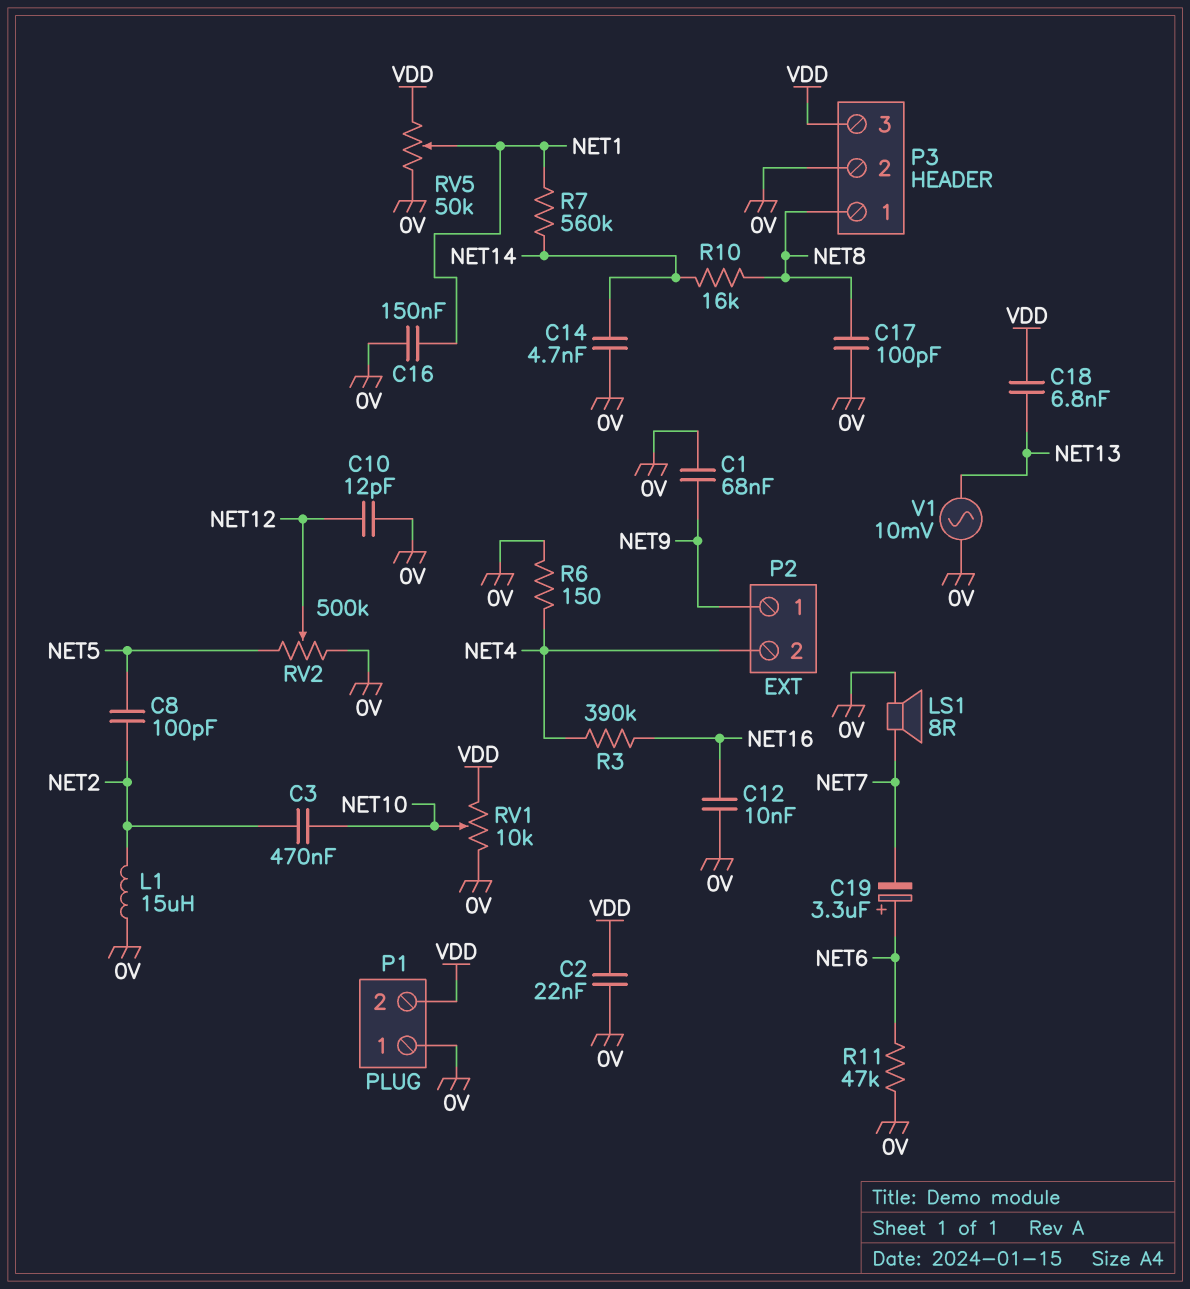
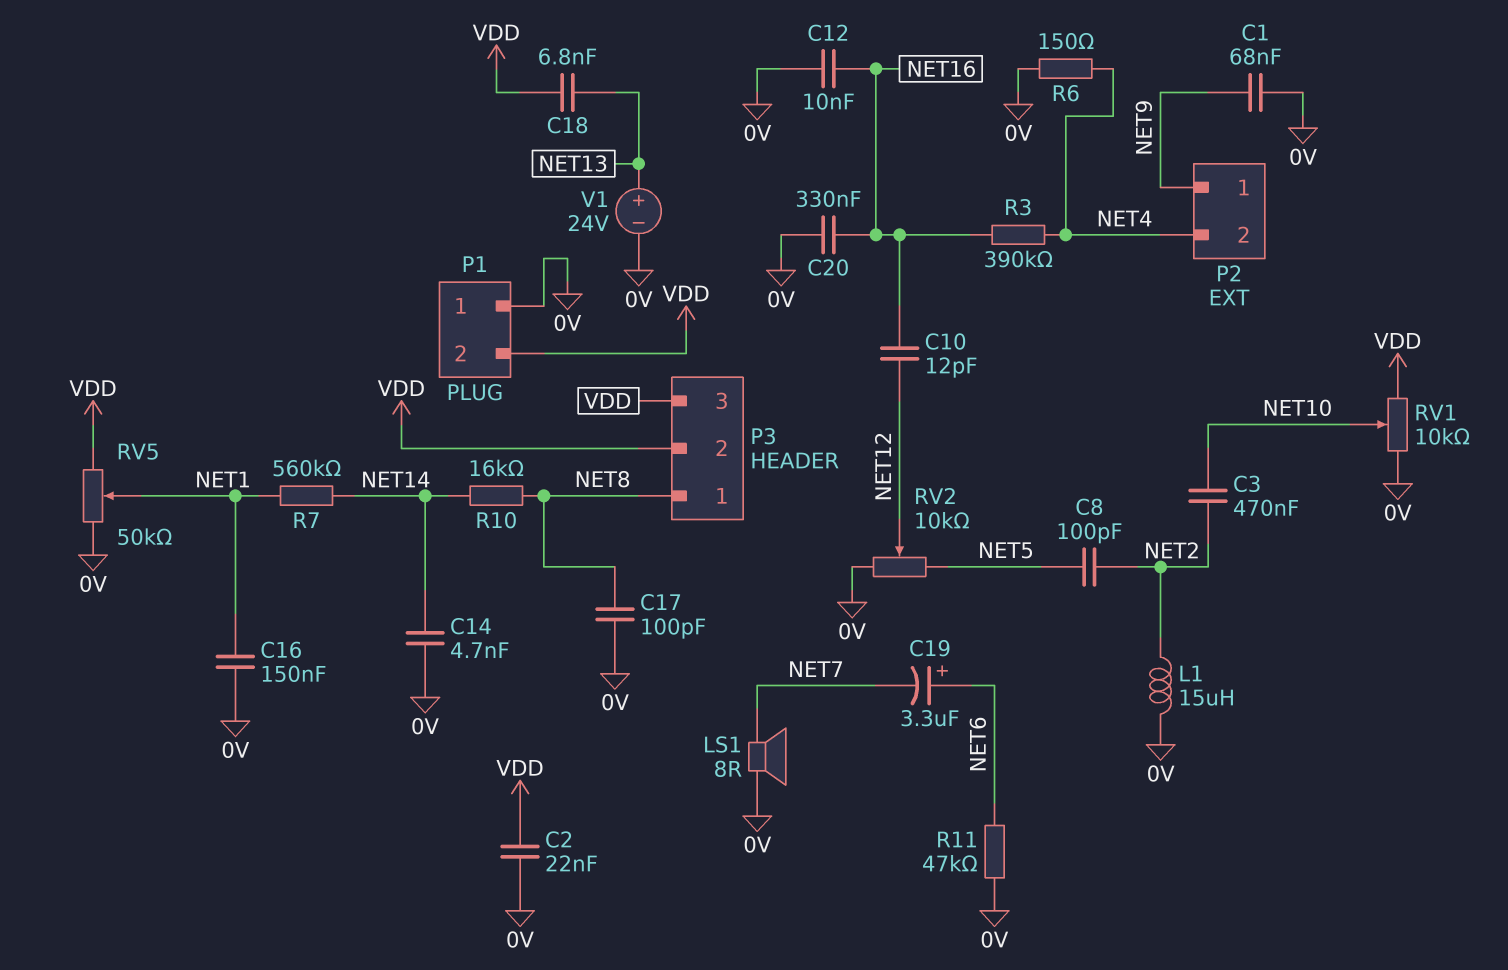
C10: 12pF (0V, NET12) -> 12pF (NET12, NET16)
C20: none -> 330nF (0V, NET16)
P3 pin 2: 0V -> VDD
RV2: 500k (0V, NET5, wiper NET12) -> 10k (0V, NET5, wiper NET12)
V1: AC 10mV (0V, NET13) -> 24V (plus NET13, minus 0V)

